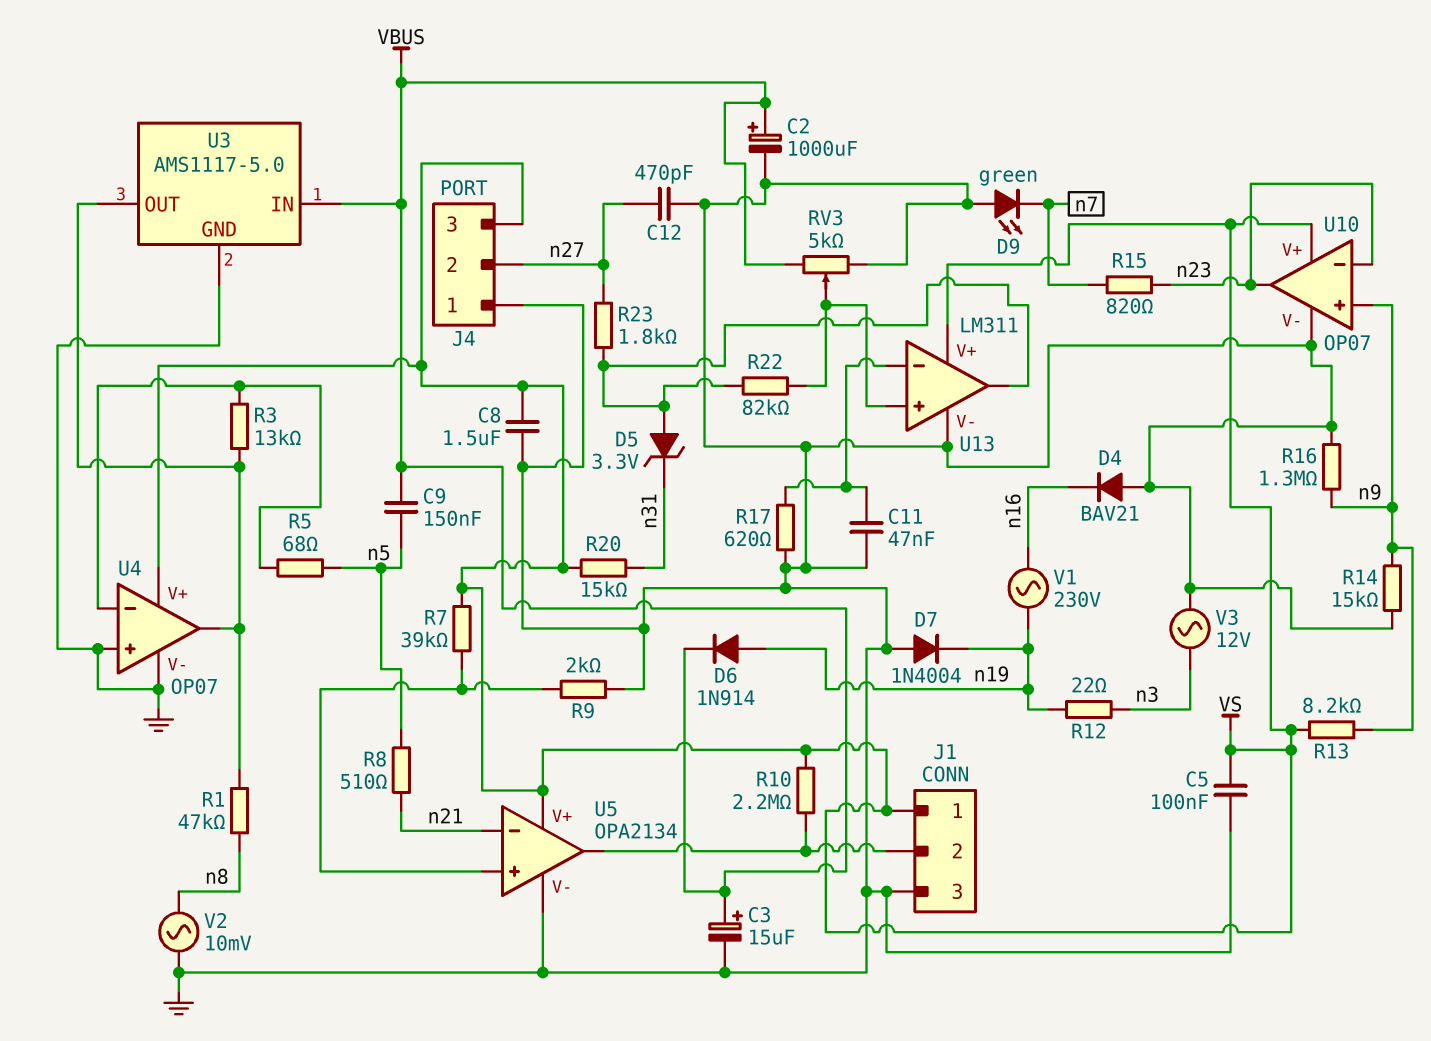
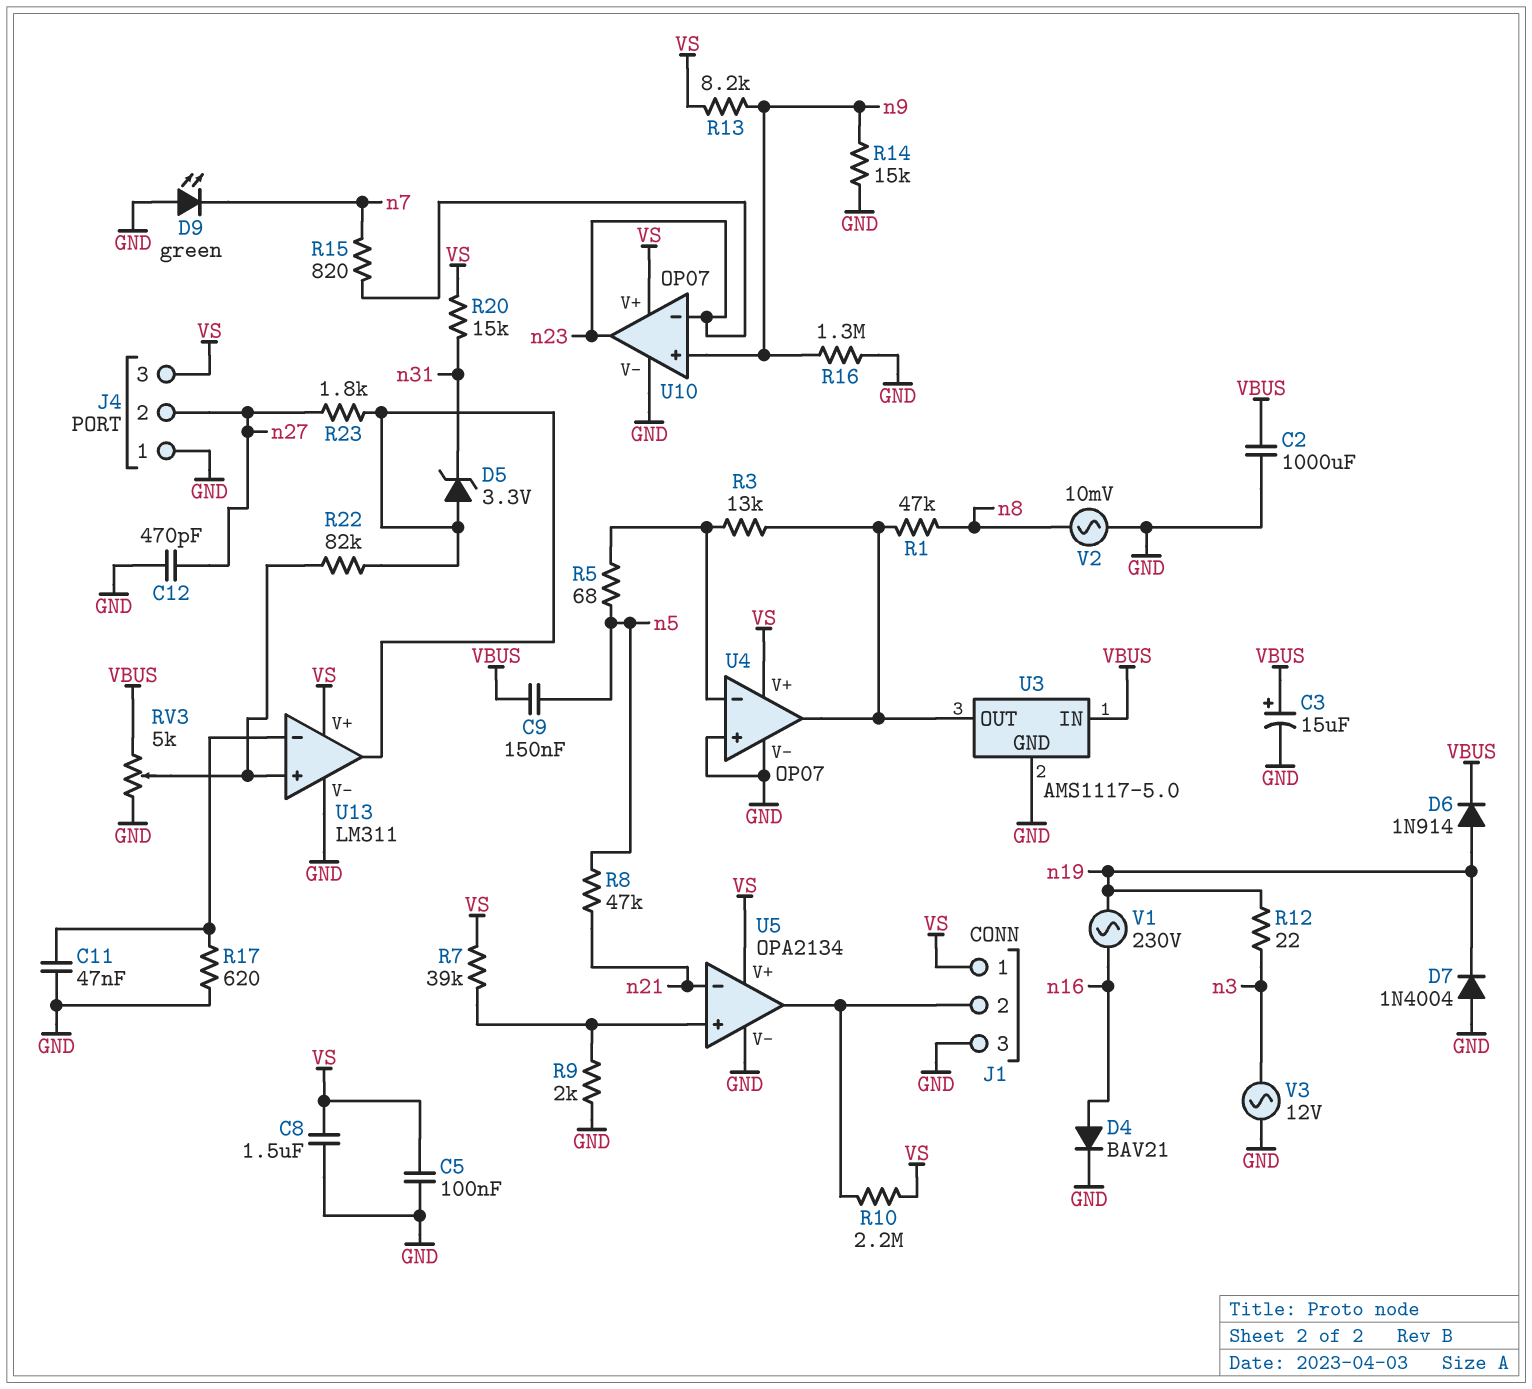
C2: 1000uF (plus VBUS, minus GND) -> 1000uF (GND, VBUS)
D4: diode BAV21 (A GND, K n16) -> diode BAV21 (A n16, K GND)
R8: 510 (n5, n21) -> 47k (n5, n21)

